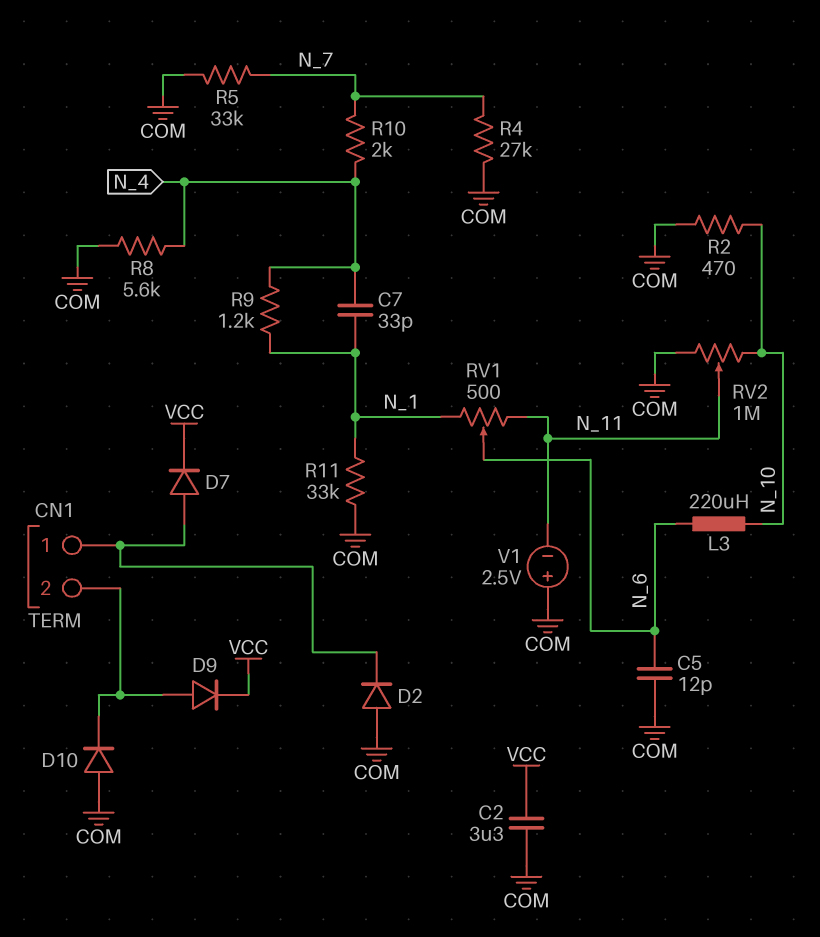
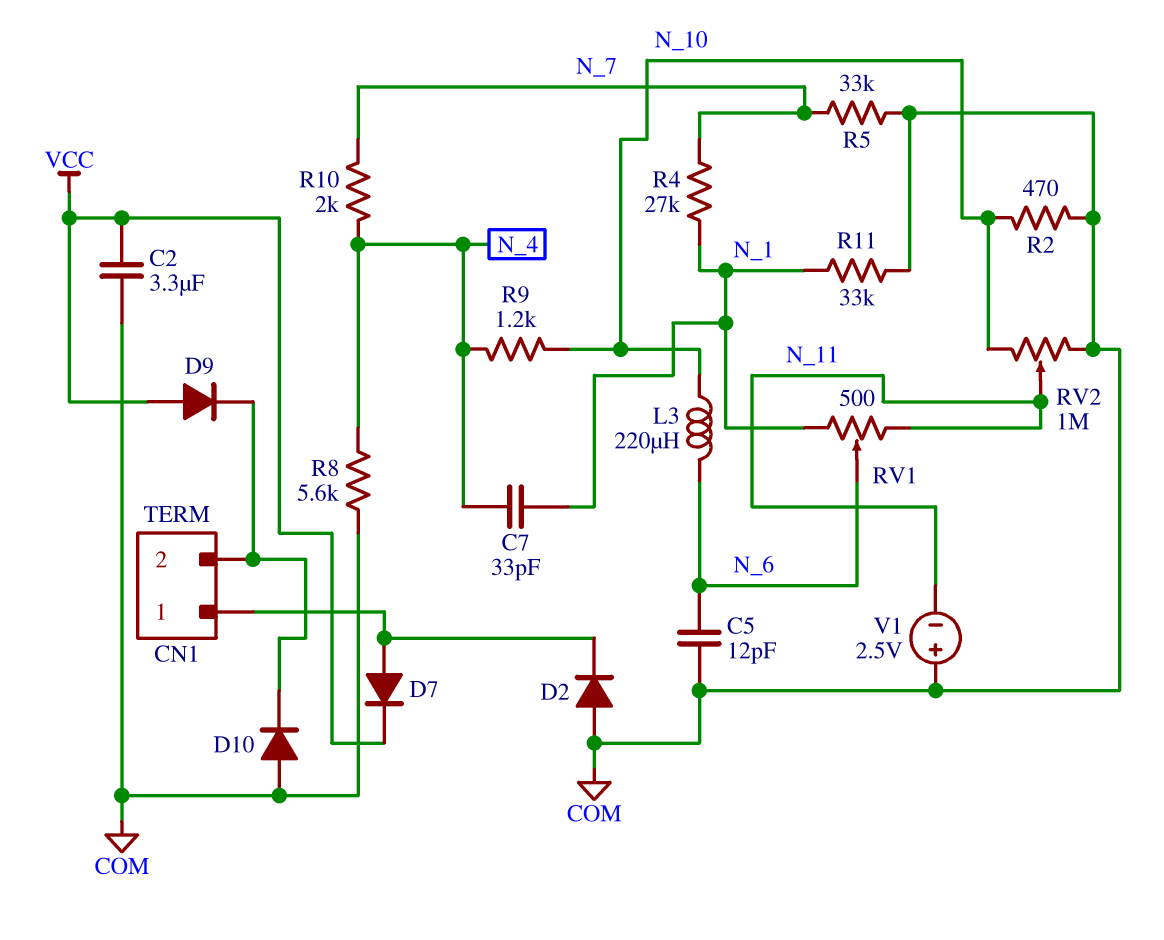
D9: diode (A CN1/2, K VCC) -> diode (A VCC, K CN1/2)
R4: 27k (COM, N_7) -> 27k (N_1, N_7)
R9: 1.2k (N_1, N_4) -> 1.2k (N_4, N_10)

